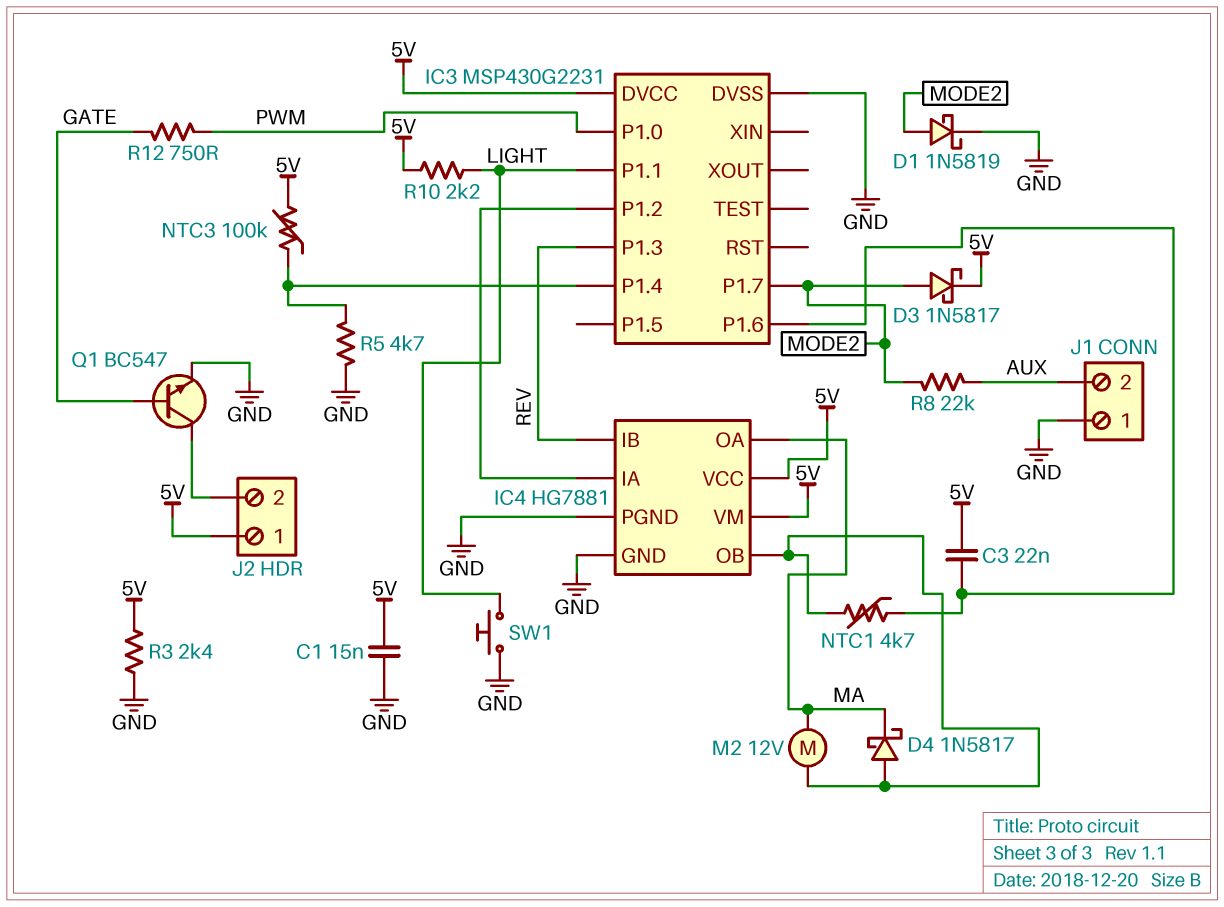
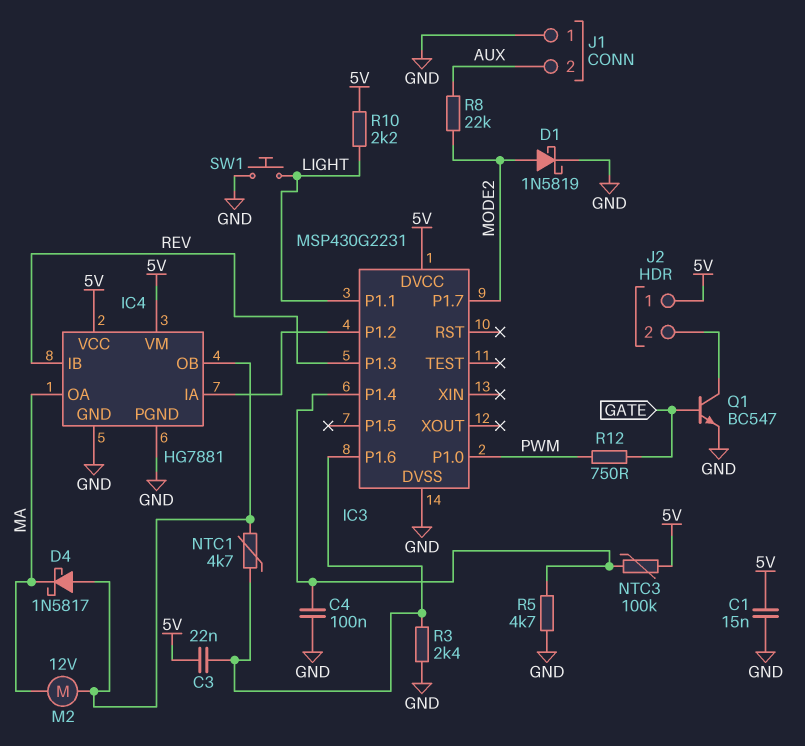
C4: none -> 100nF (GND, IC3/P1.4)
D3: schottky 1N5817 (A MODE2, K 5V) -> none
R3: 2.4k (5V, GND) -> 2.4k (GND, IC3/P1.6)

